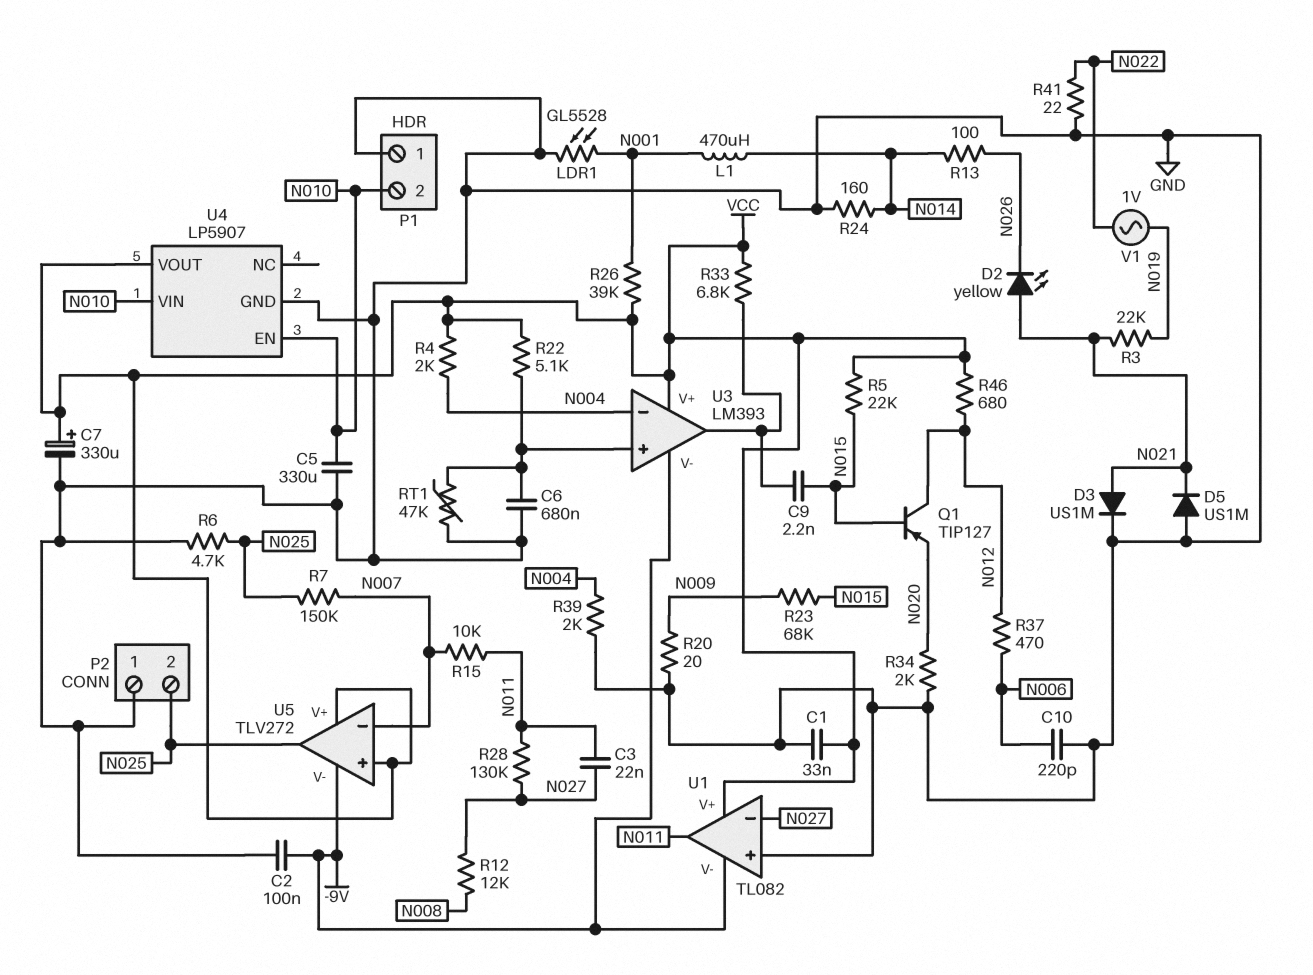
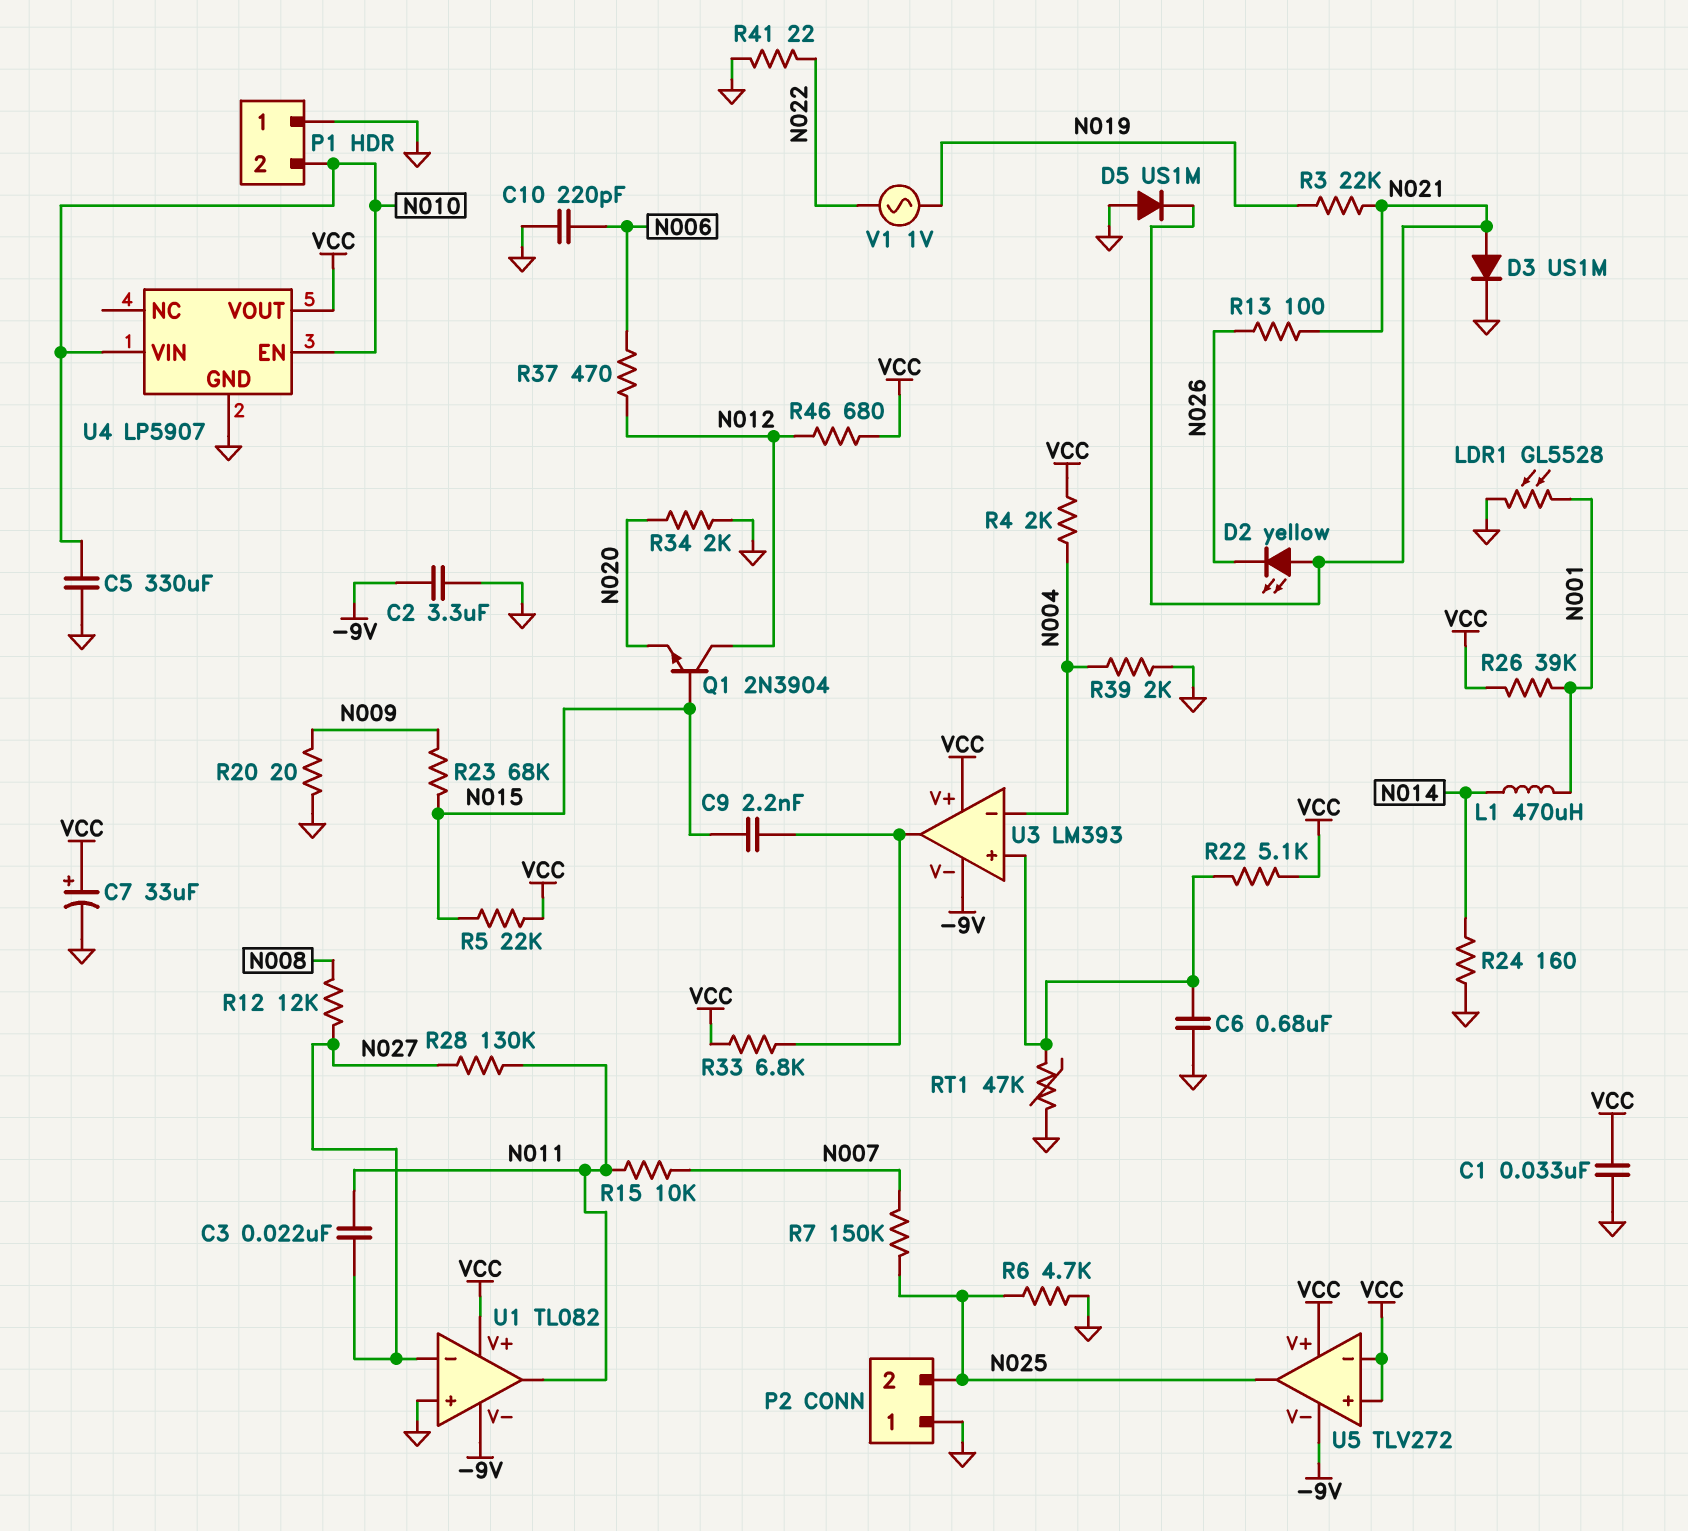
C2: 100nF (-9V, GND) -> 3.3uF (-9V, GND)
C7: 330uF (plus VCC, minus GND) -> 33uF (plus VCC, minus GND)
Q1: PNP TIP127 (B N015, C N012, E N020) -> NPN 2N3904 (B N015, C N012, E N020)
R13: 100 (N014, N026) -> 100 (N021, N026)
U5 pin in-: N007 -> VCC

